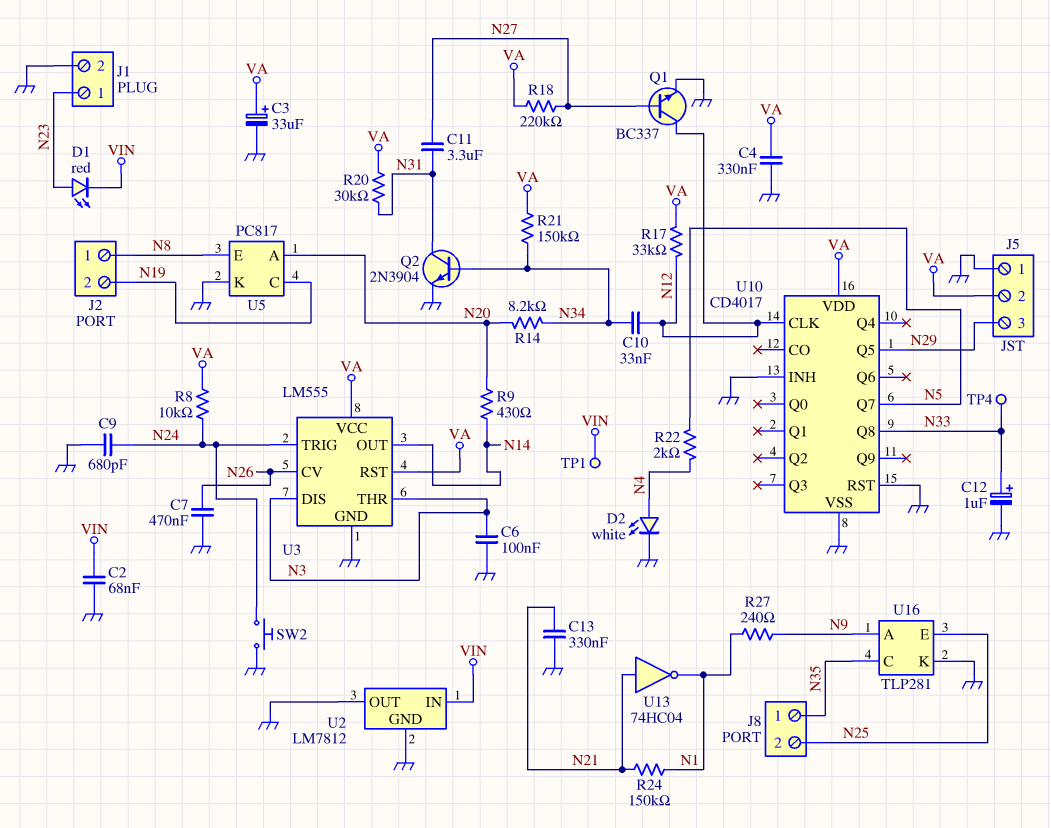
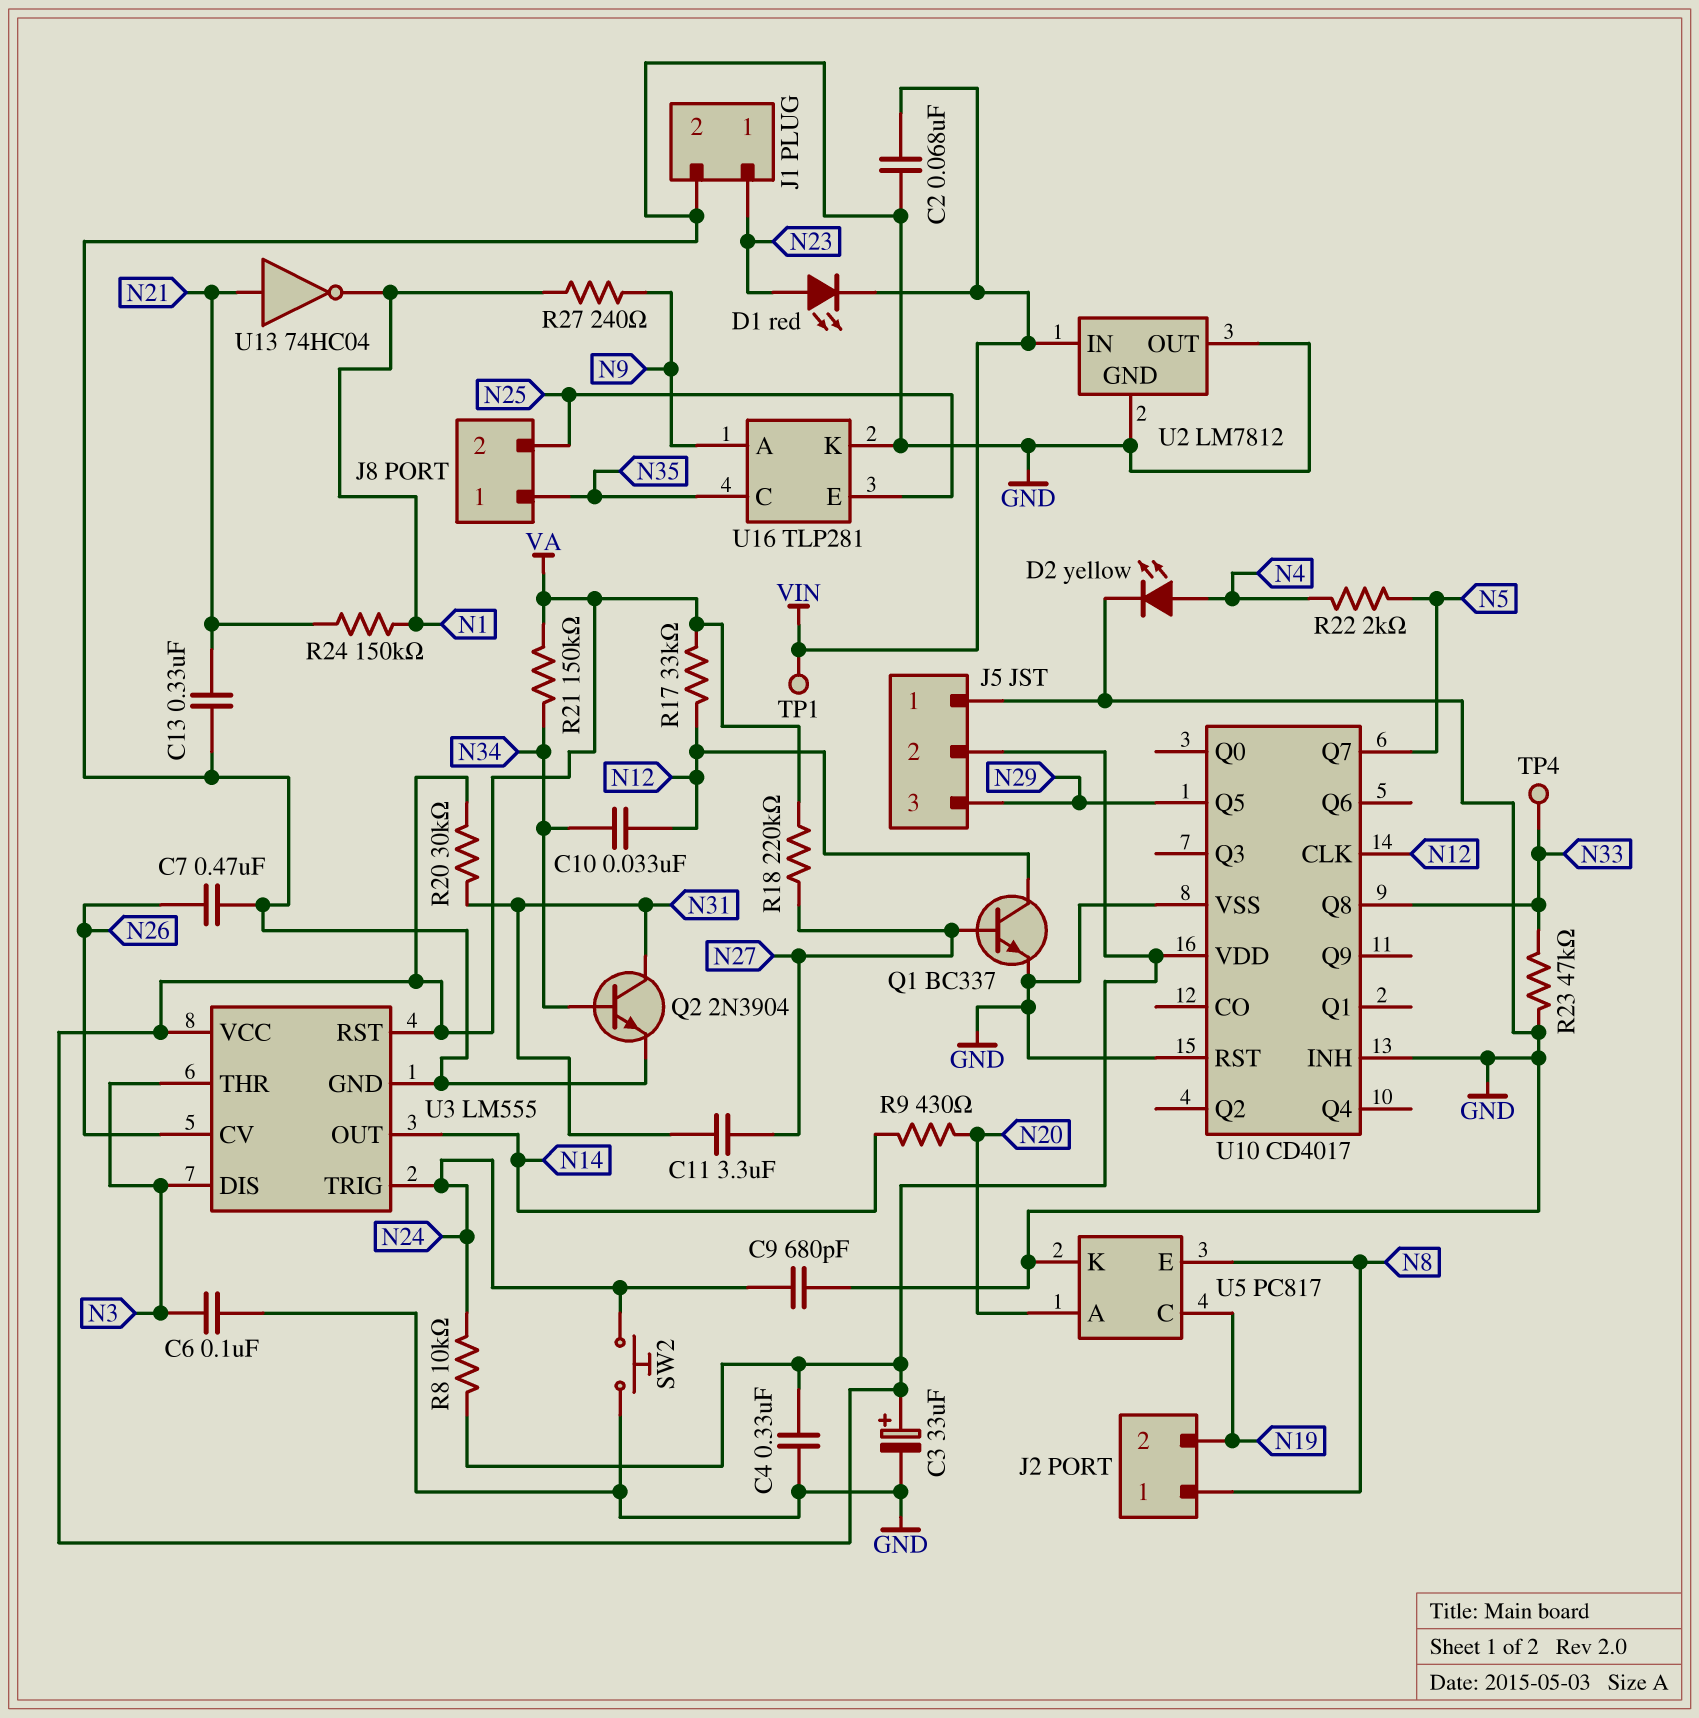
C12: 1uF (plus N33, minus GND) -> none
D2: LED white (A N4, K GND) -> LED yellow (A N4, K GND)
R14: 8.2k (N20, N34) -> none
R23: none -> 47k (GND, N33)

